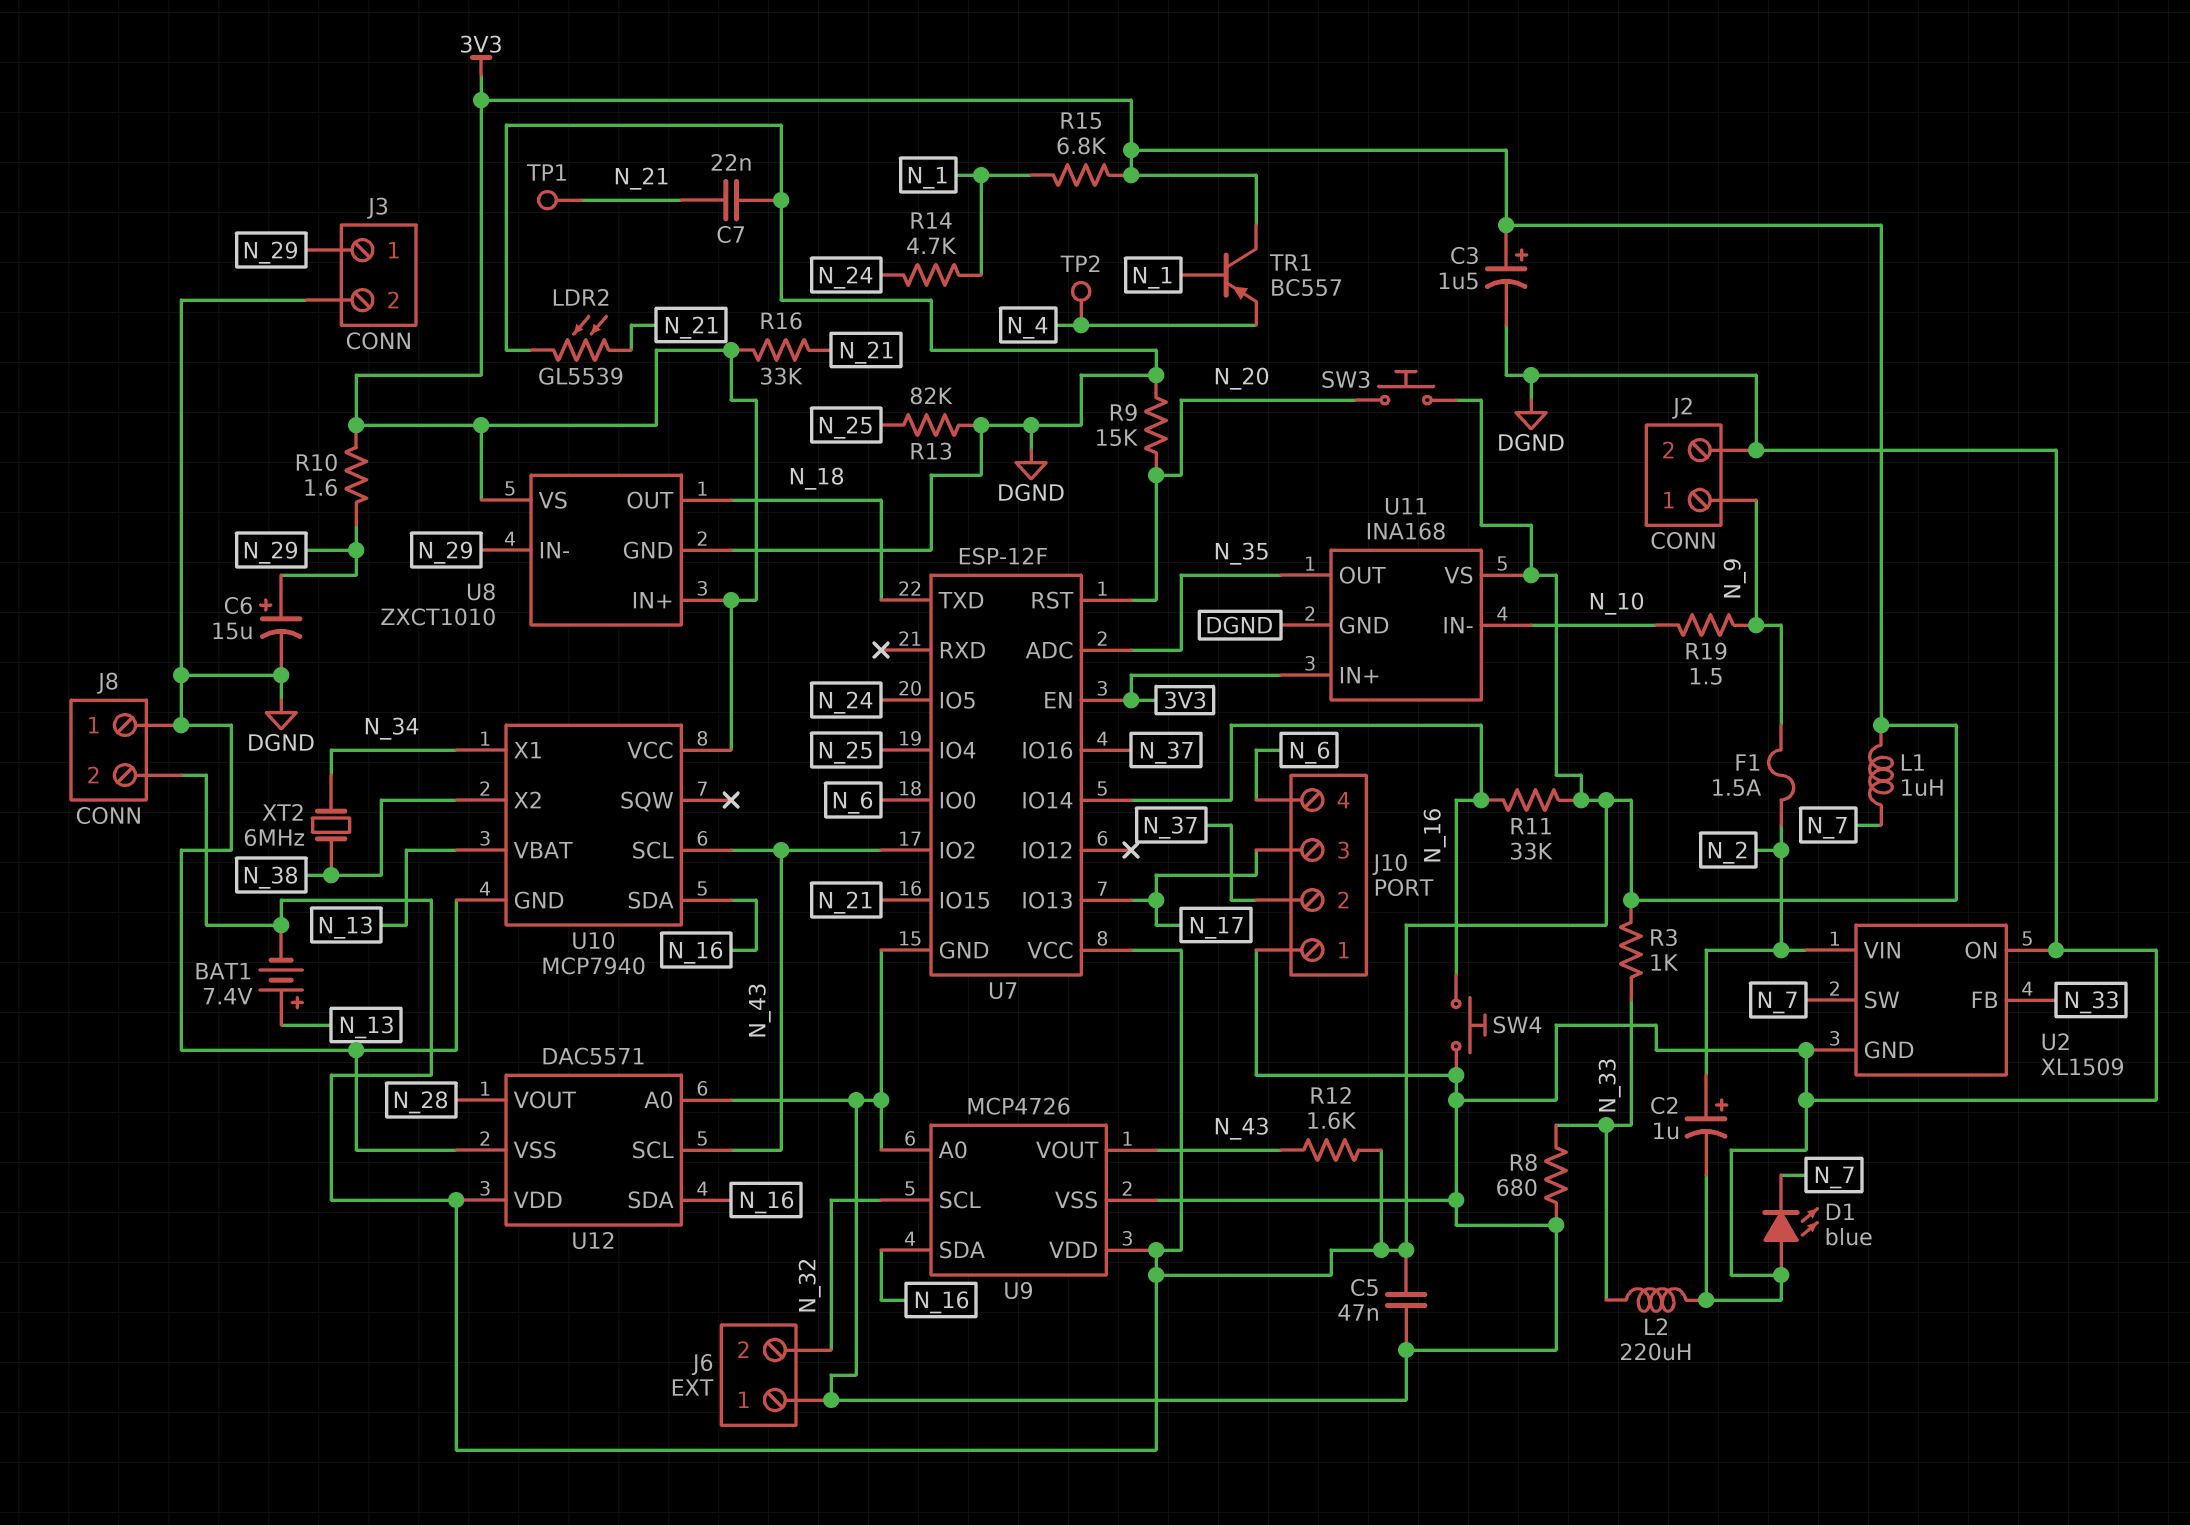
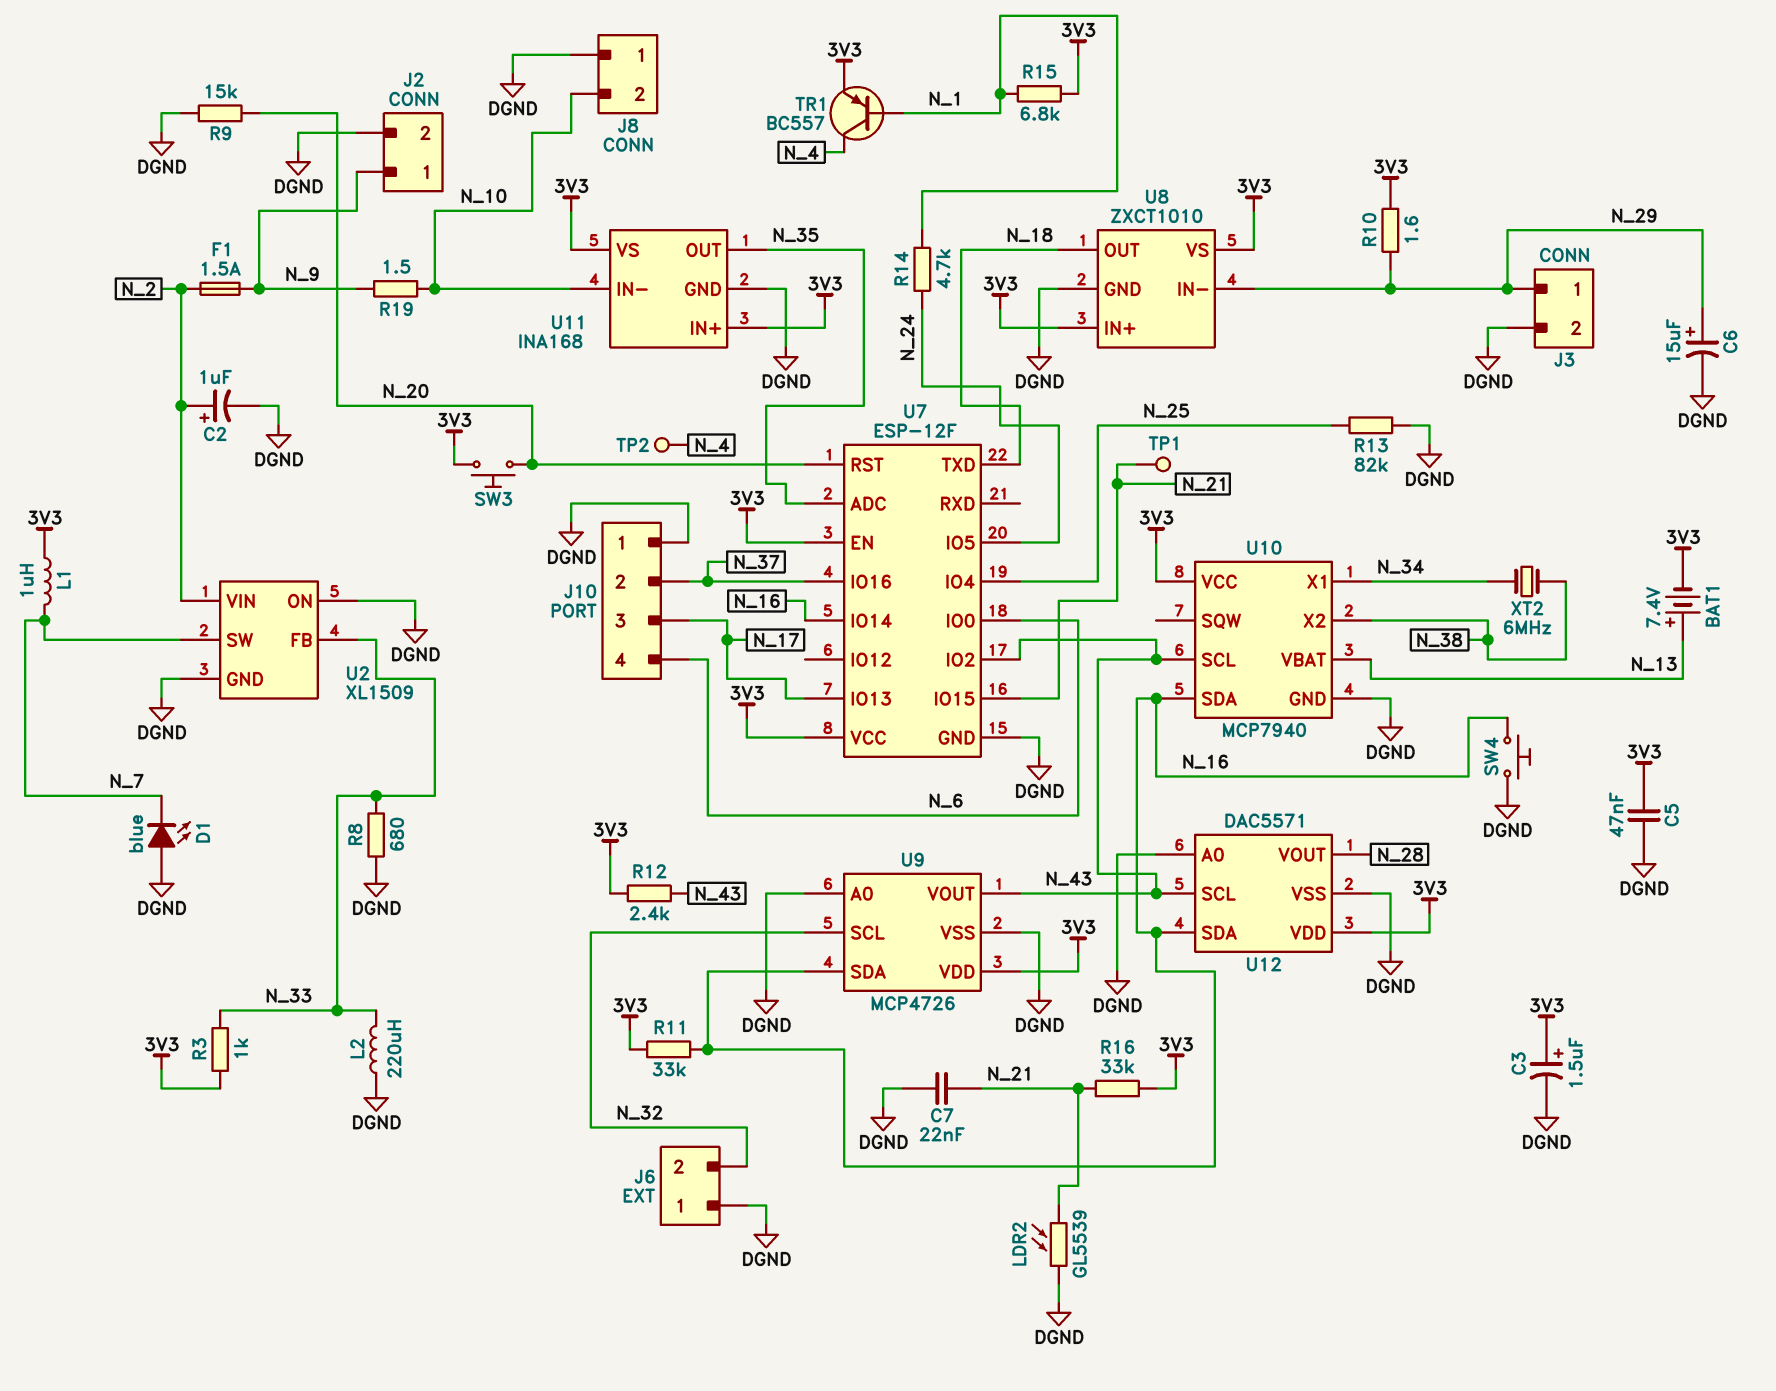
J8 pin 2: 3V3 -> N_10
R12: 1.6k (3V3, N_43) -> 2.4k (3V3, N_43)
TR1: PNP BC557 (B N_1, C 3V3, E N_4) -> PNP BC557 (B N_1, C N_4, E 3V3)

